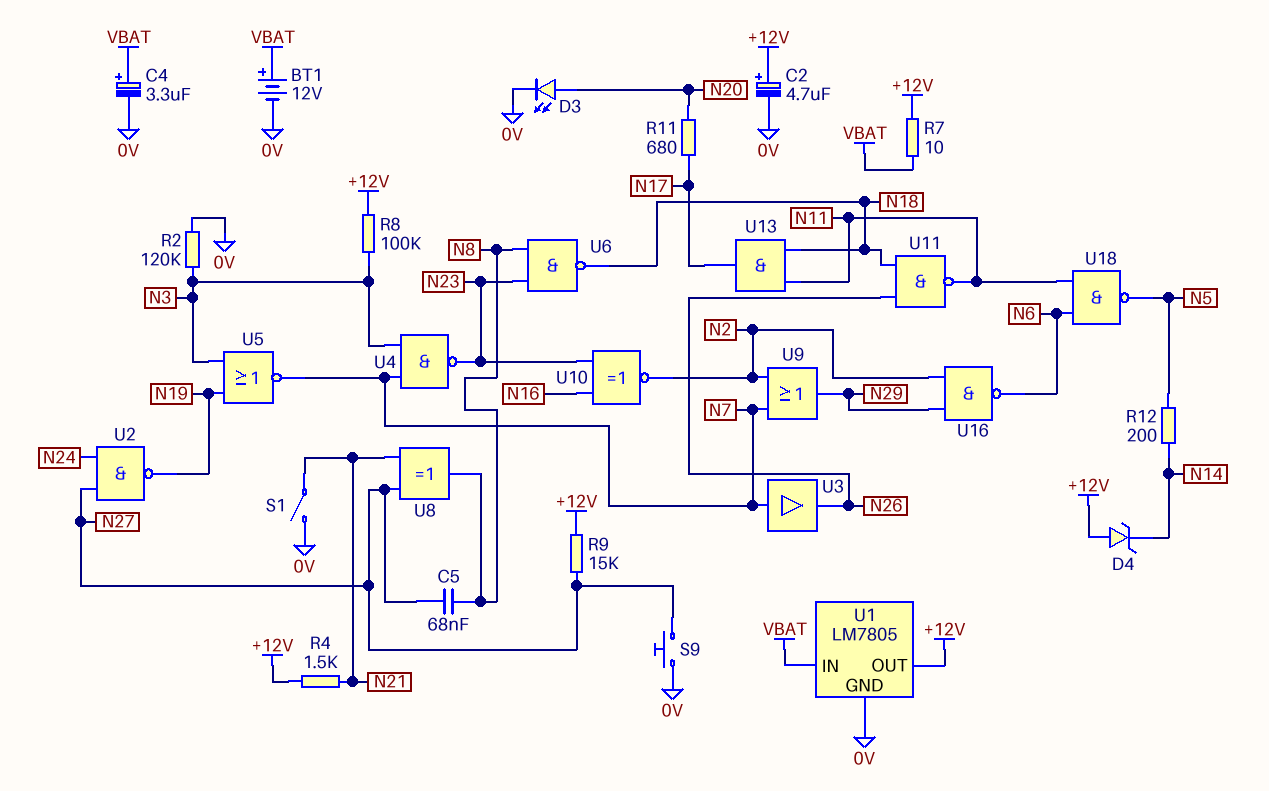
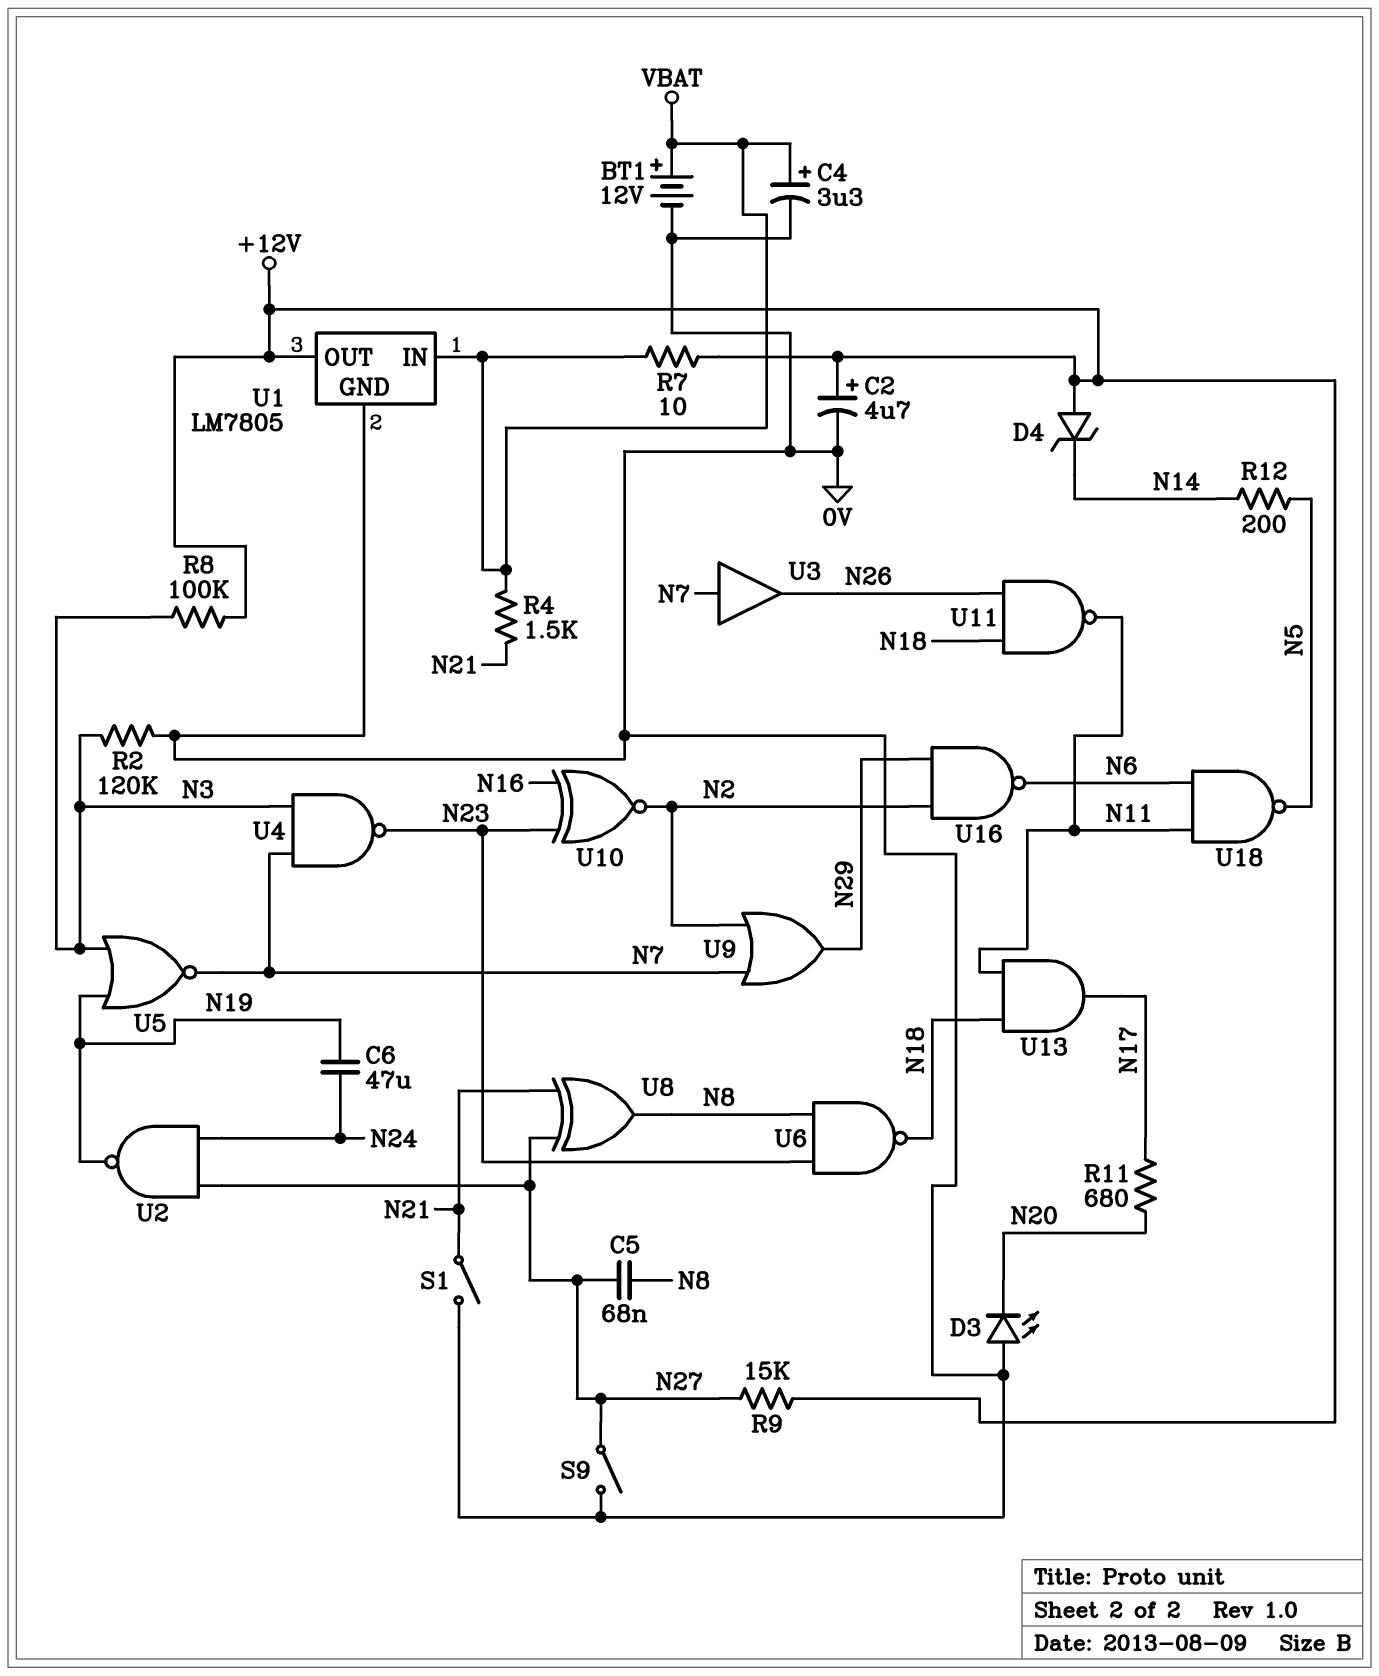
C6: none -> 47uF (N19, N24)
D3: LED (A N20, K 0V) -> LED (A 0V, K N20)
R4: 1.5k (+12V, N21) -> 1.5k (N21, VBAT)
S9: button (0V, N27) -> switch (0V, N27)

